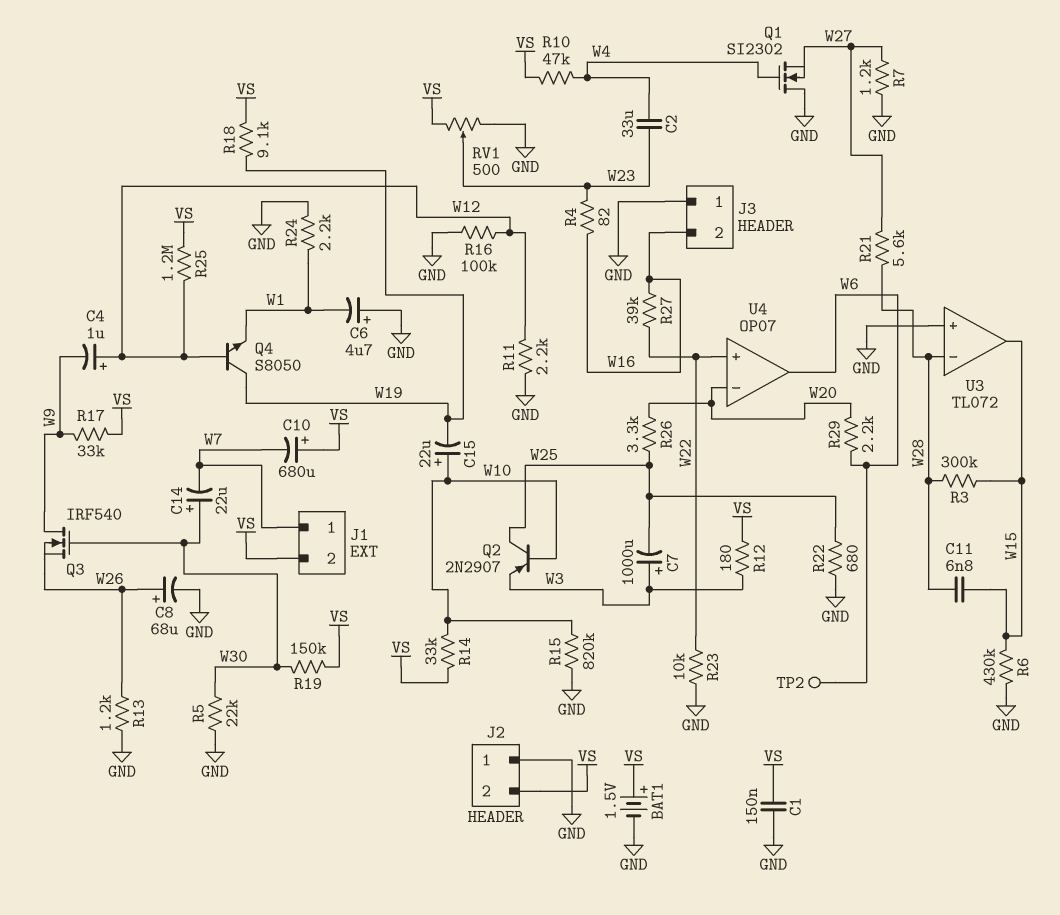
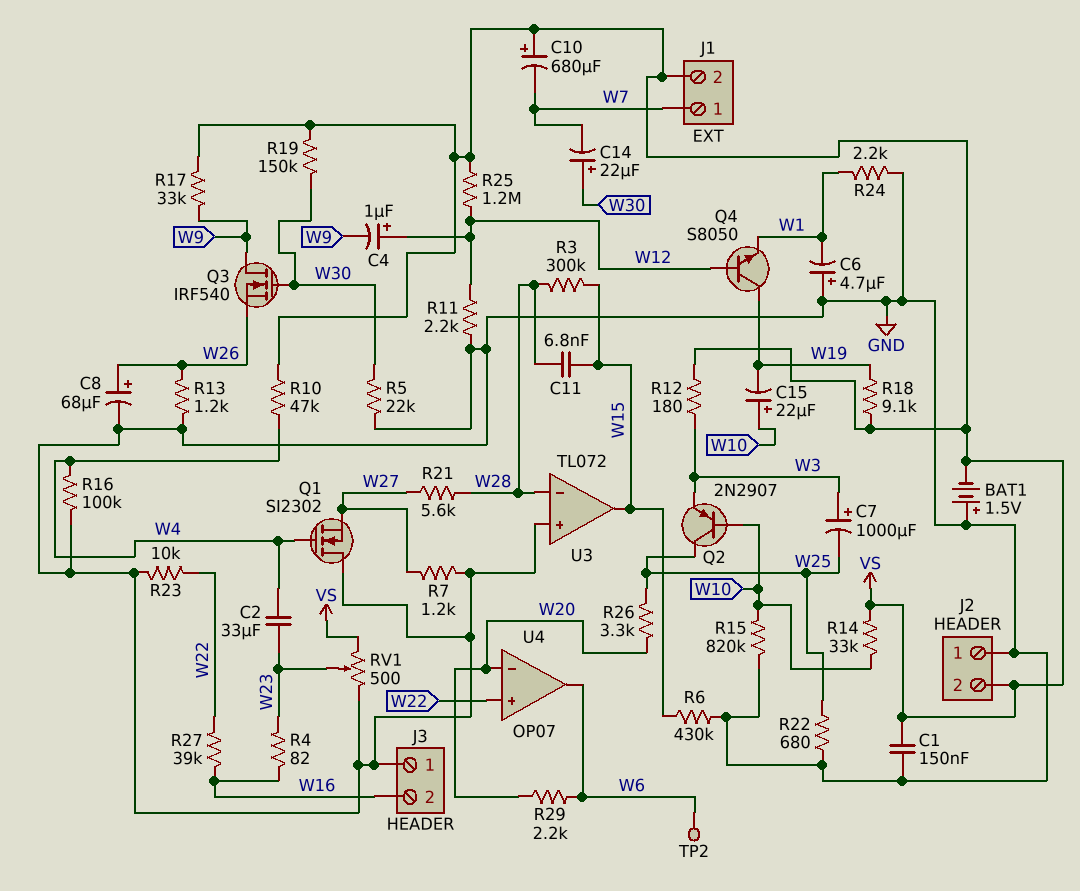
BAT1: 1.5V (plus VS, minus GND) -> 1.5V (plus GND, minus VS)
R16: 100k (GND, W12) -> 100k (GND, W4)

